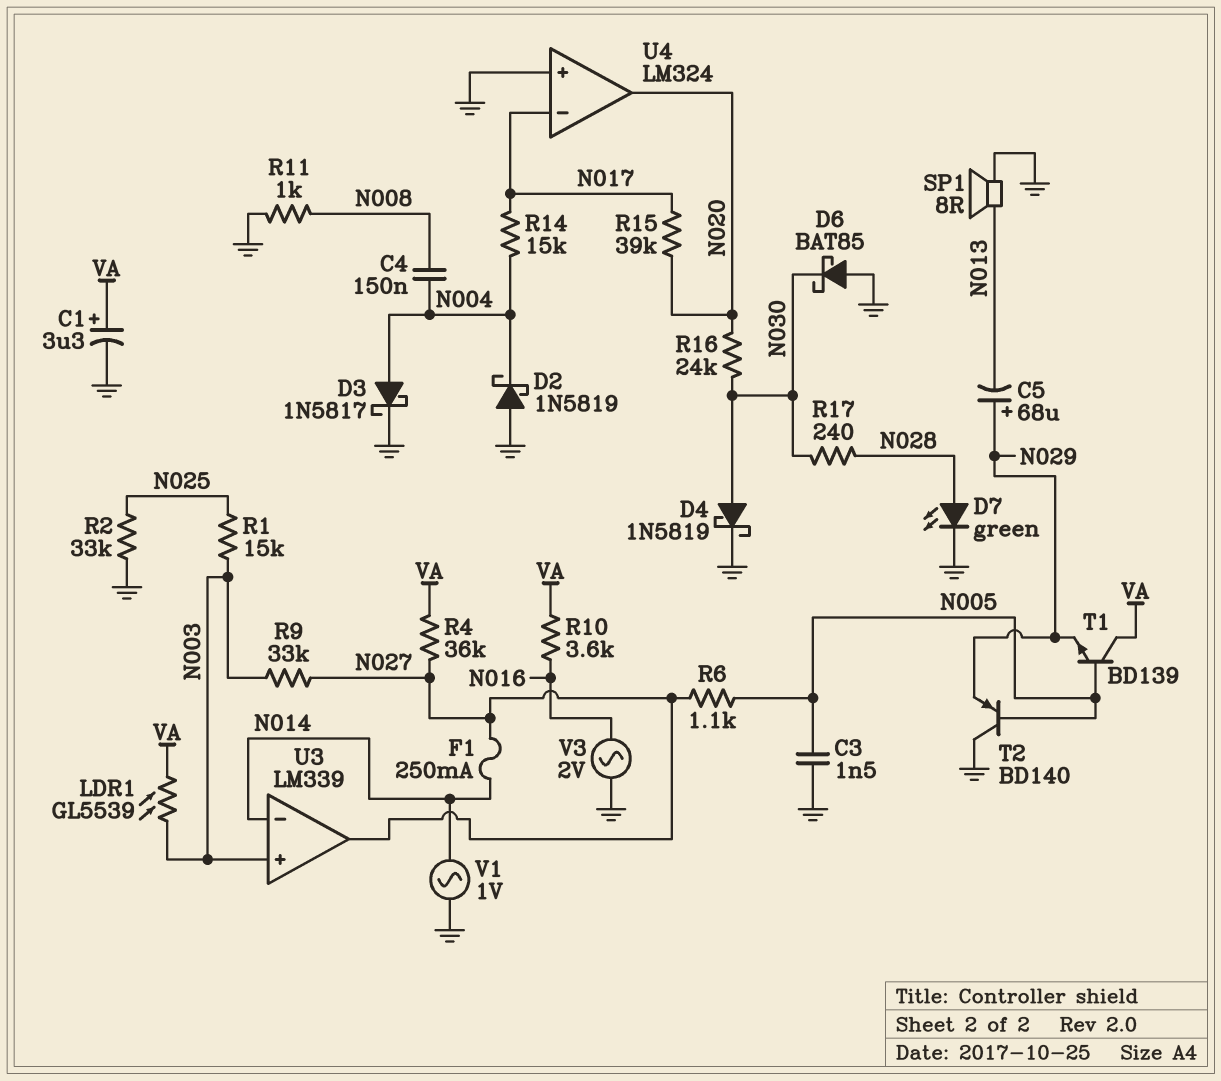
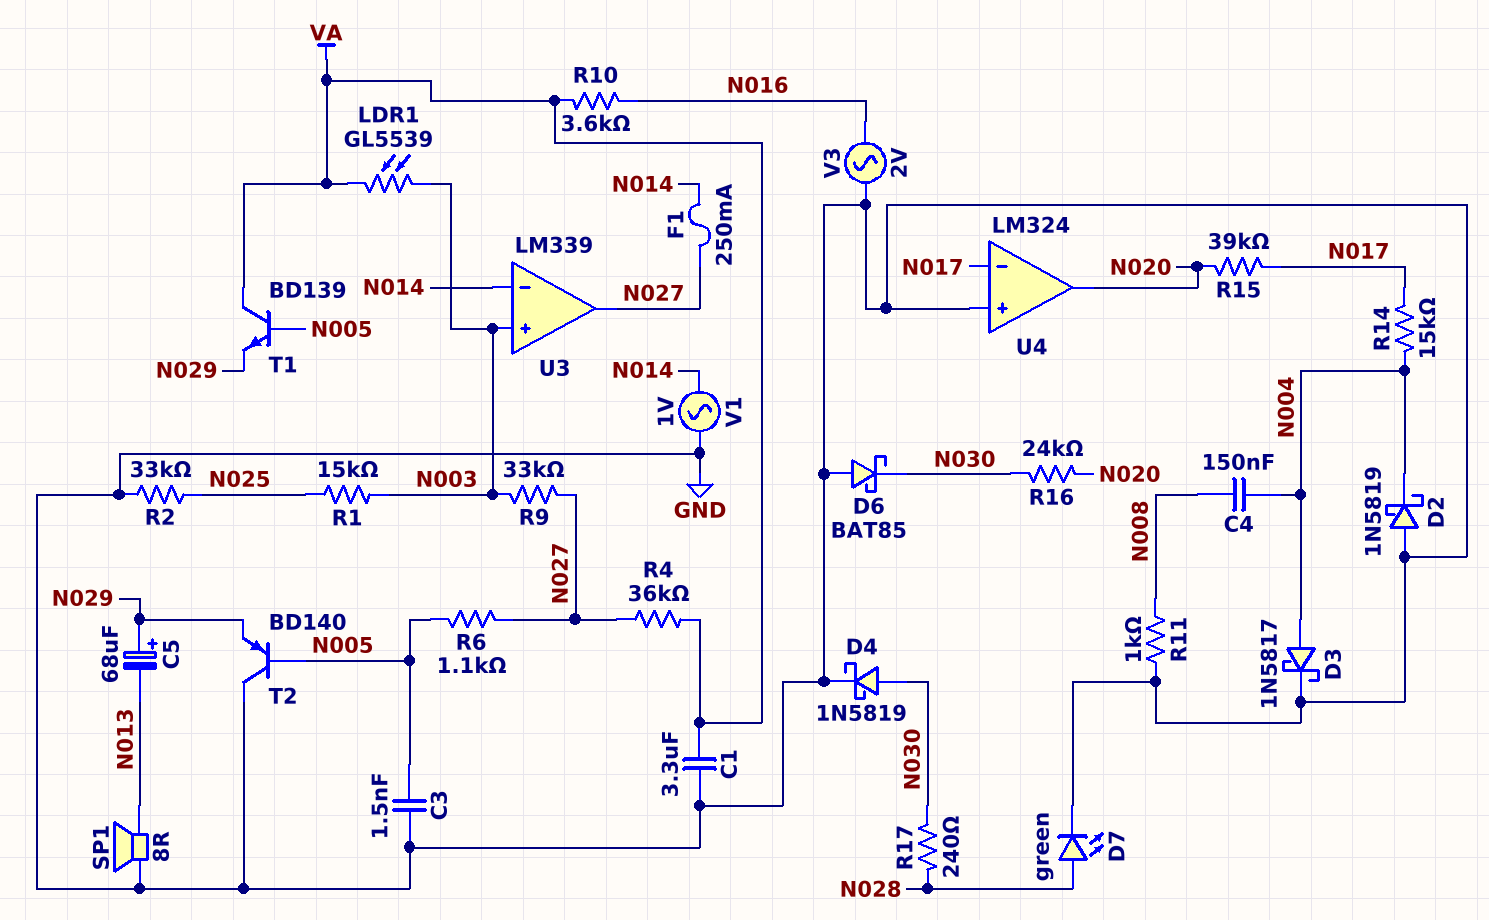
C1: 3.3uF (plus VA, minus GND) -> 3.3uF (GND, VA)

